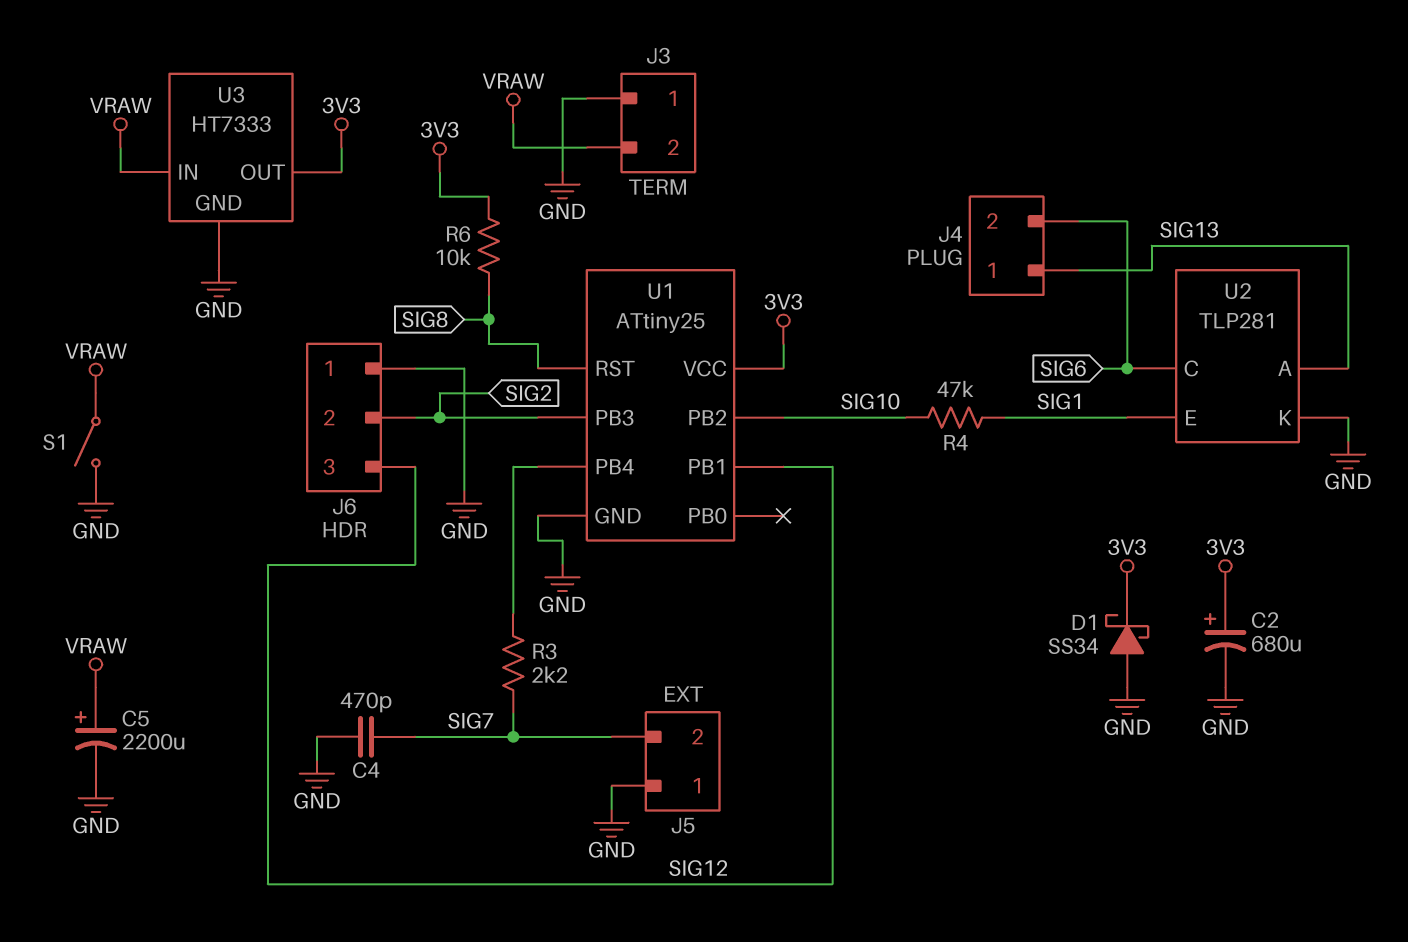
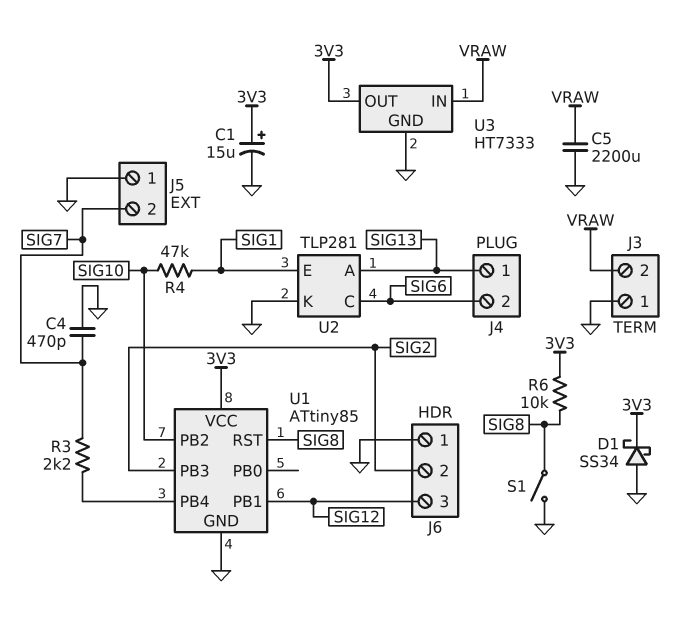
C1: none -> 15uF (plus 3V3, minus GND)
C2: 680uF (plus 3V3, minus GND) -> none
C5: 2200uF (plus VRAW, minus GND) -> 2200uF (GND, VRAW)
S1: switch (GND, VRAW) -> switch (GND, SIG8)
U1: ATtiny25 -> ATtiny85

